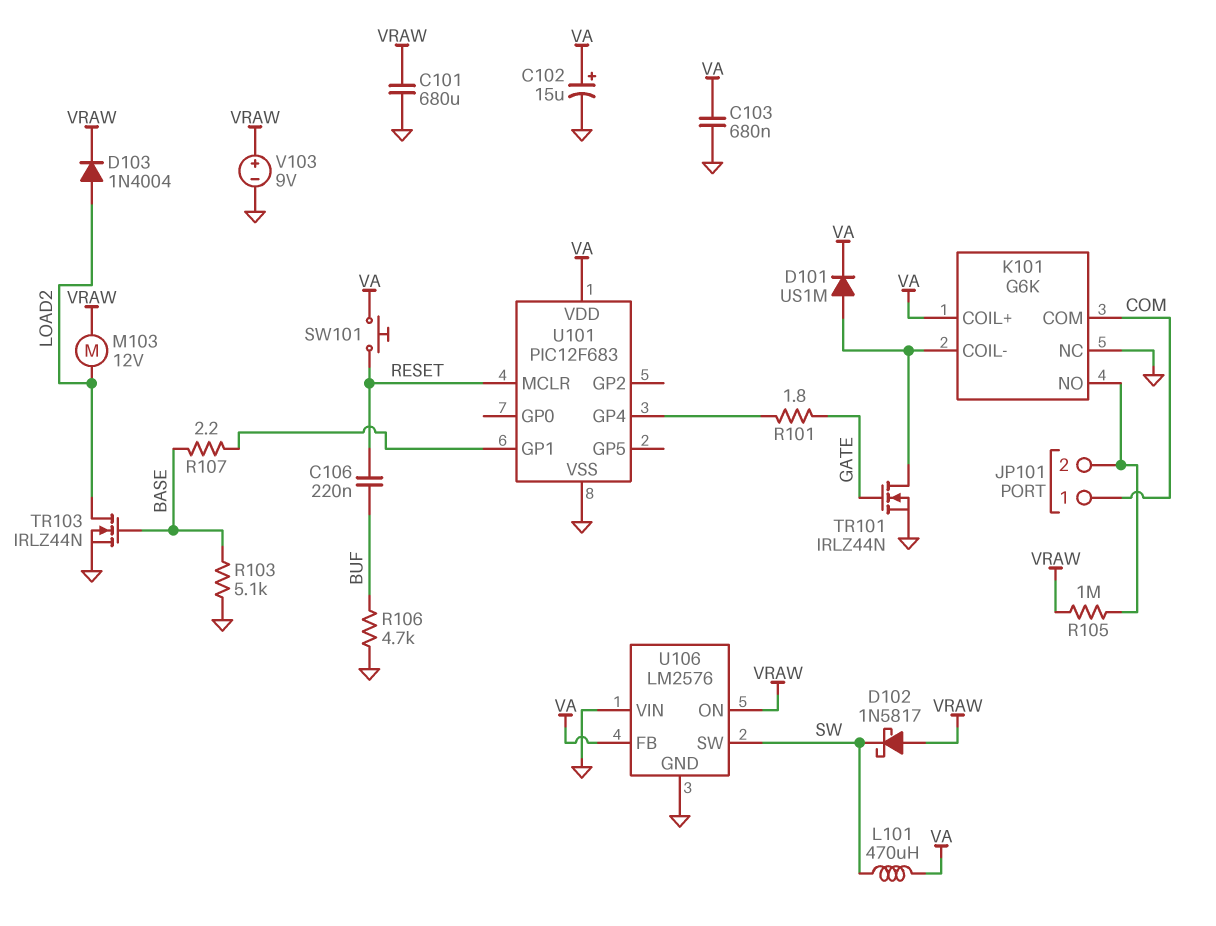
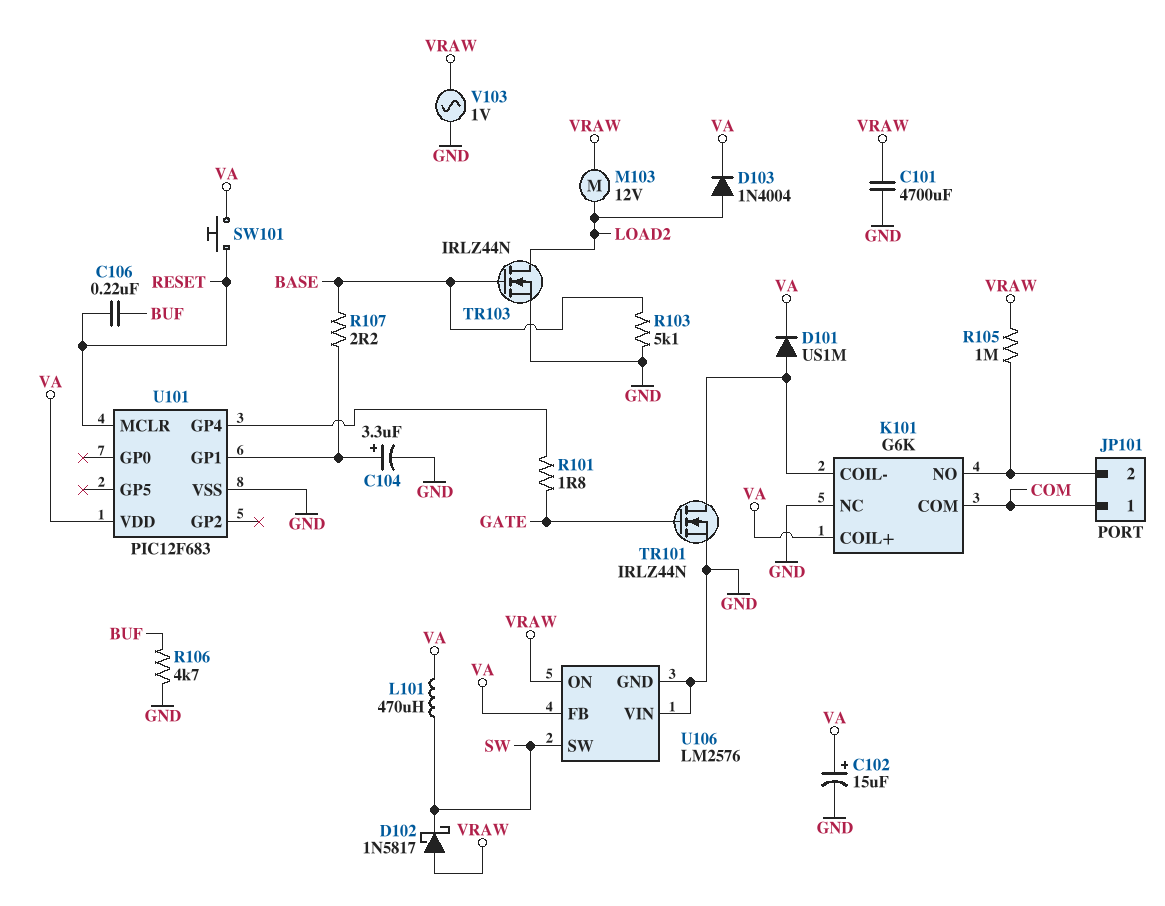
C101: 680uF (GND, VRAW) -> 4700uF (GND, VRAW)
C103: 680nF (GND, VA) -> none
C104: none -> 3.3uF (plus U101/GP1, minus GND)
D103: diode 1N4004 (A LOAD2, K VRAW) -> diode 1N4004 (A LOAD2, K VA)
V103: 9V (plus VRAW, minus GND) -> AC 1V (GND, VRAW)

